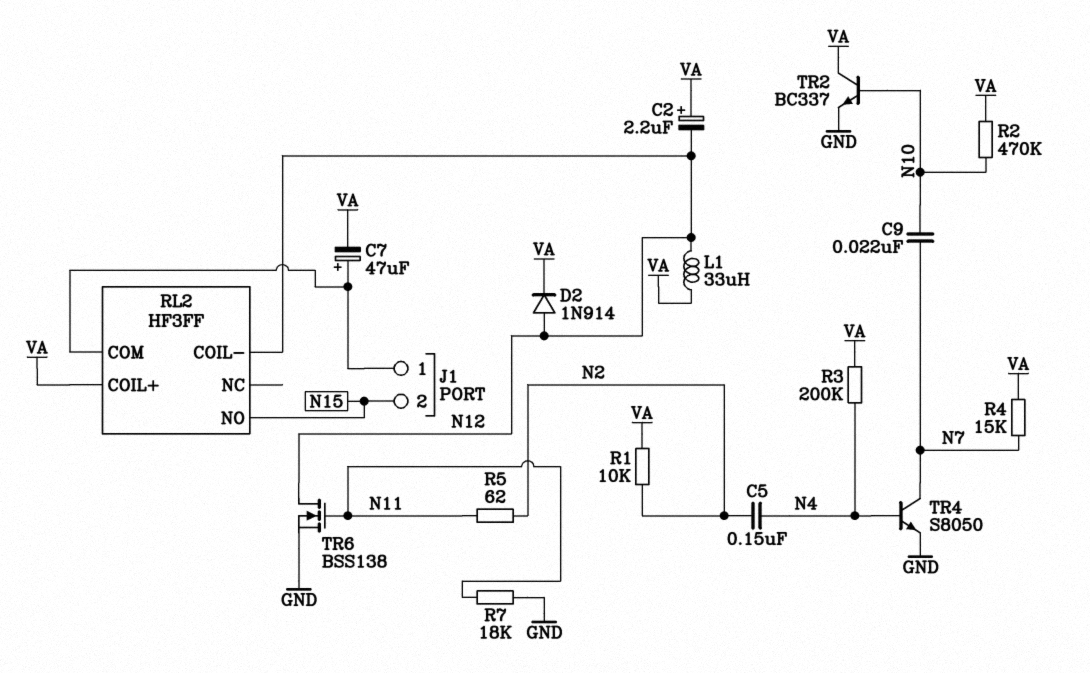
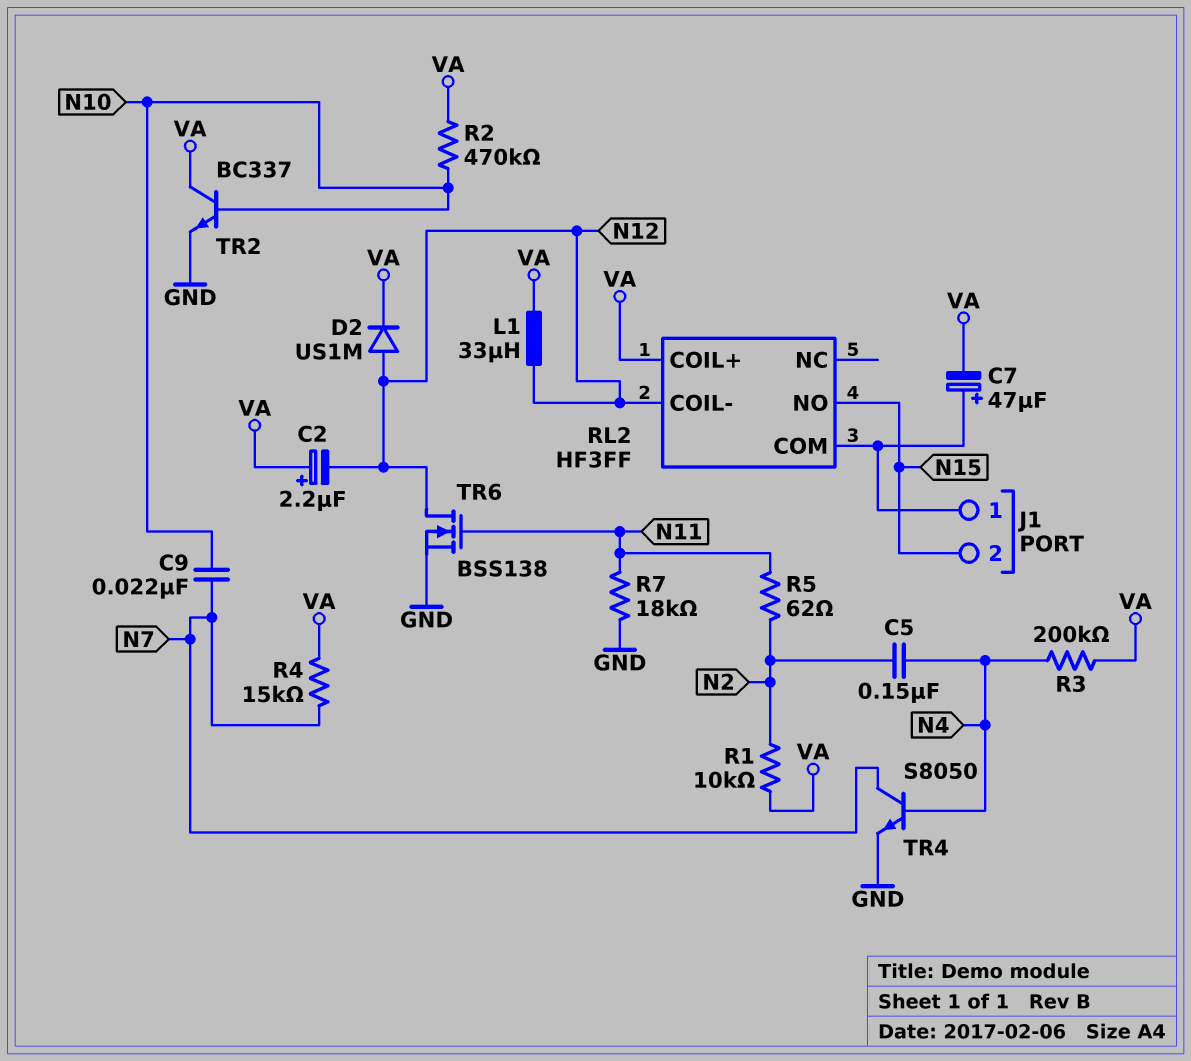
D2: diode 1N914 (A N12, K VA) -> diode US1M (A N12, K VA)

